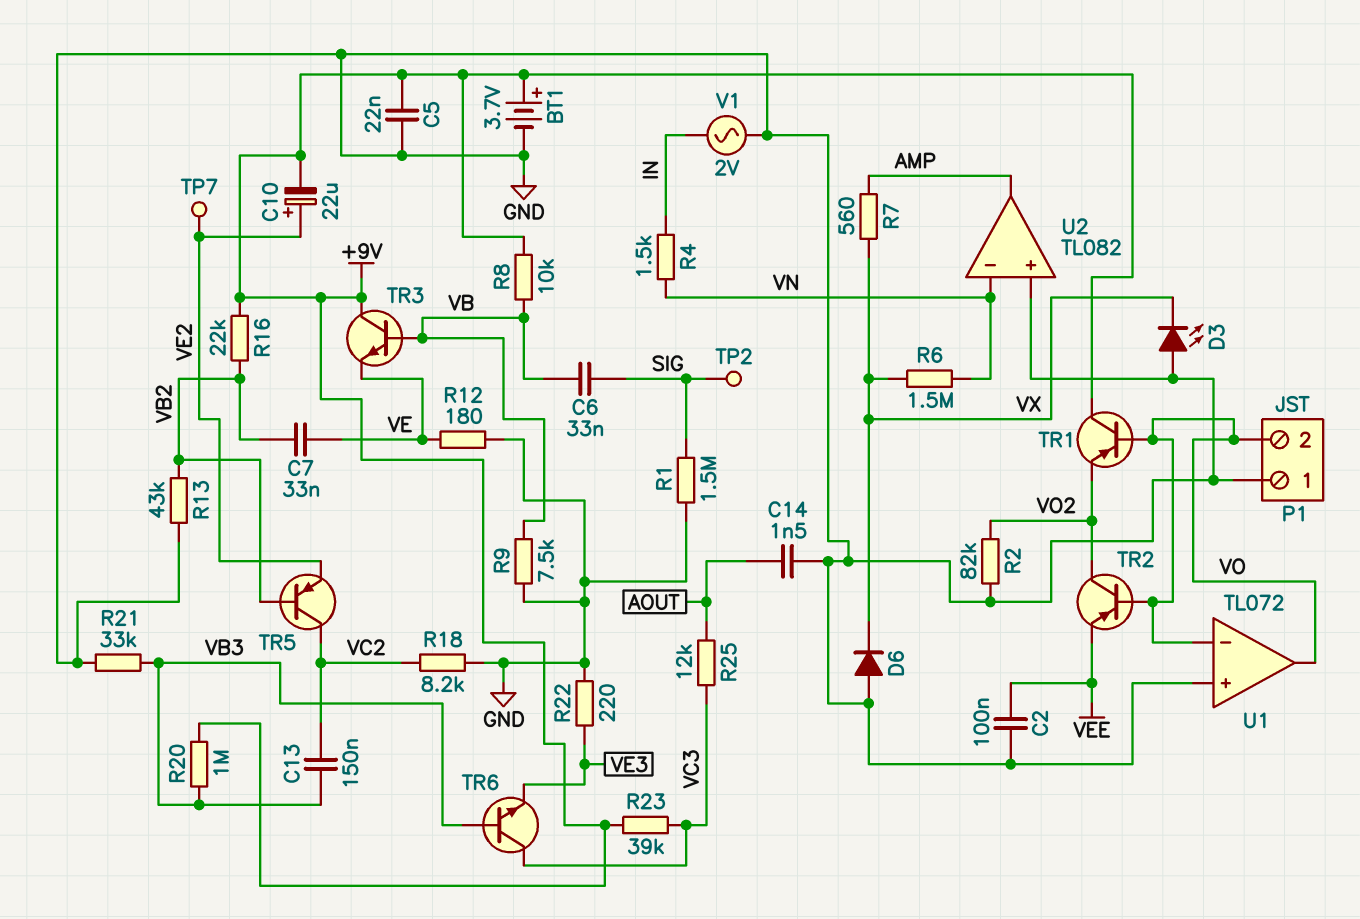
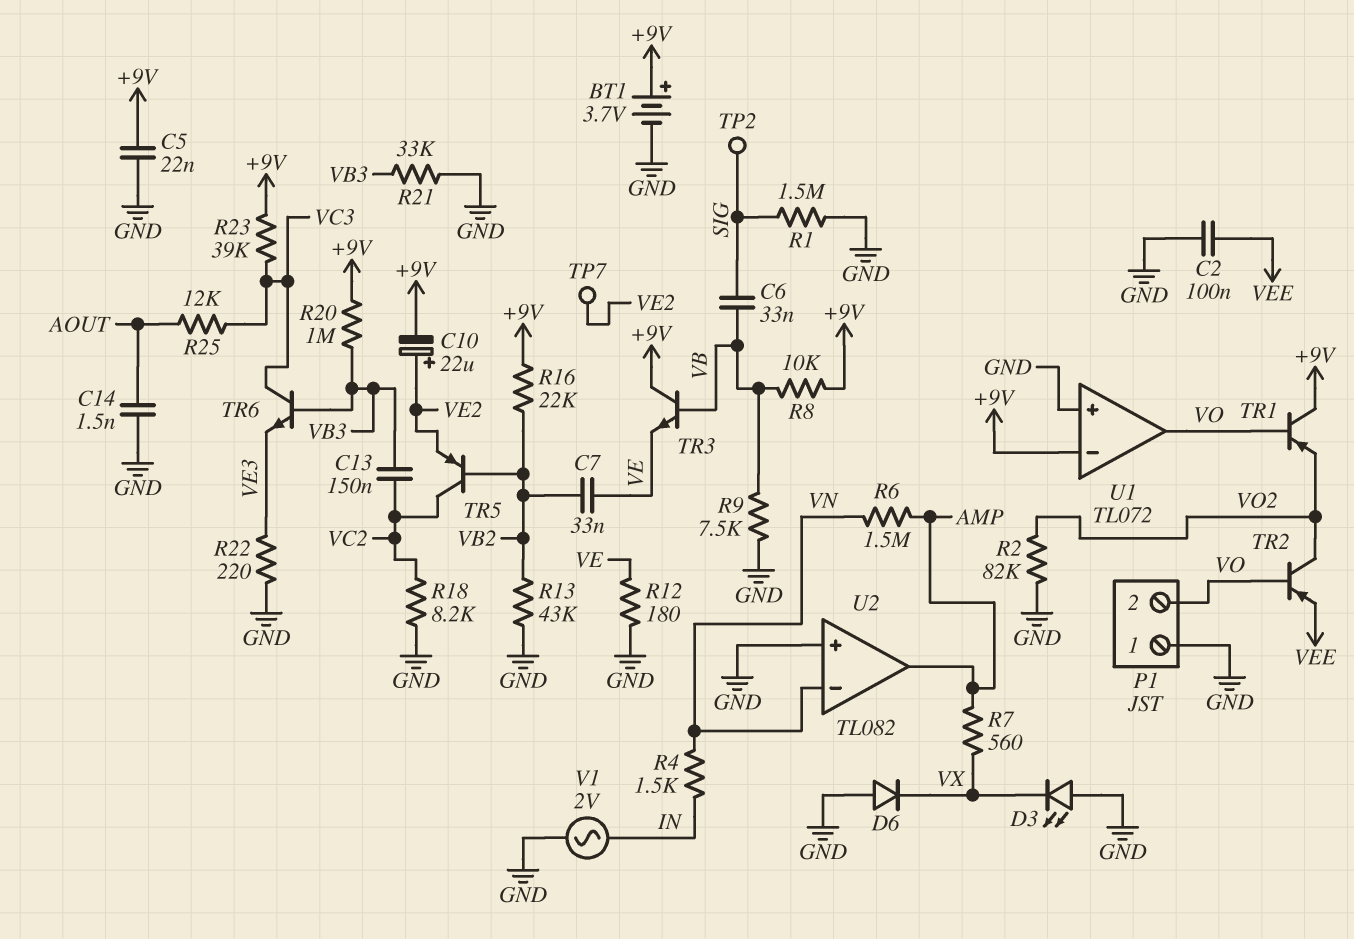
R6: 1.5M (VN, VX) -> 1.5M (AMP, VN)
U1 pin in-: VO -> +9V

